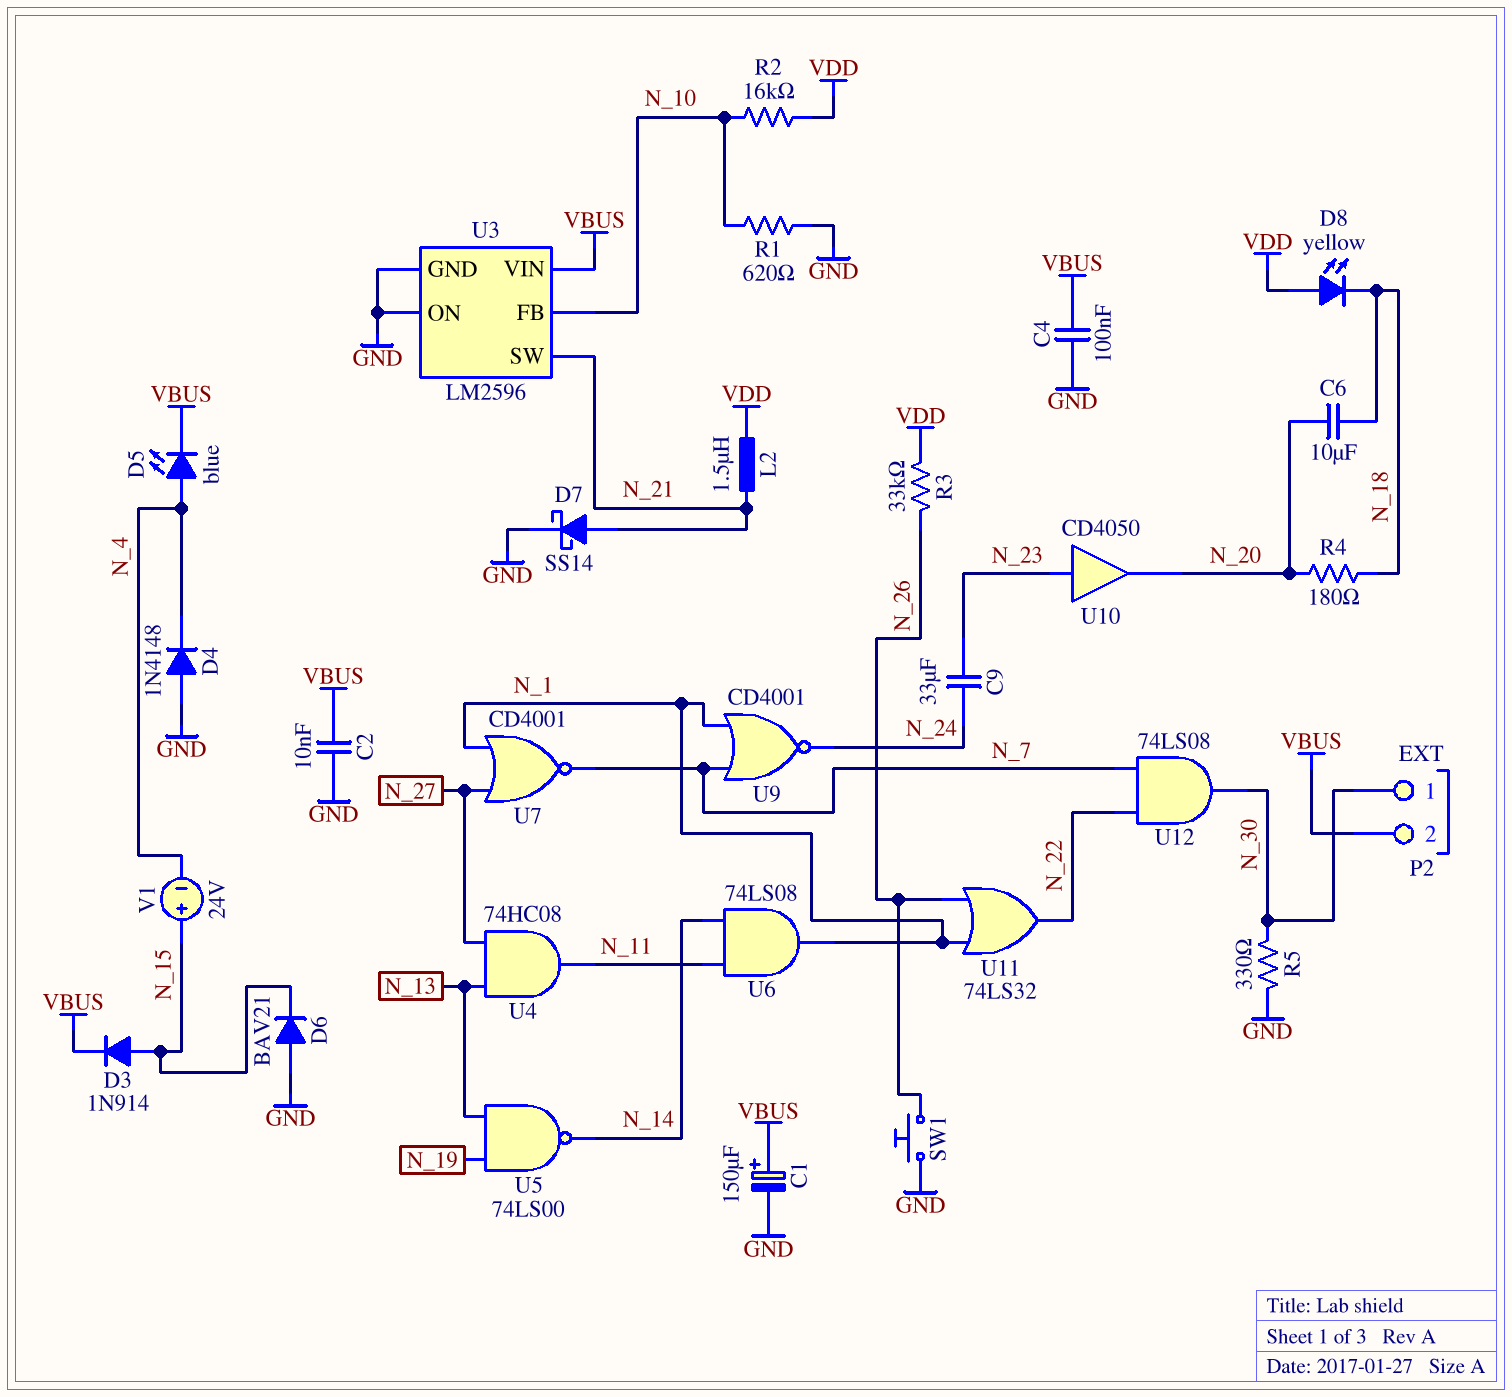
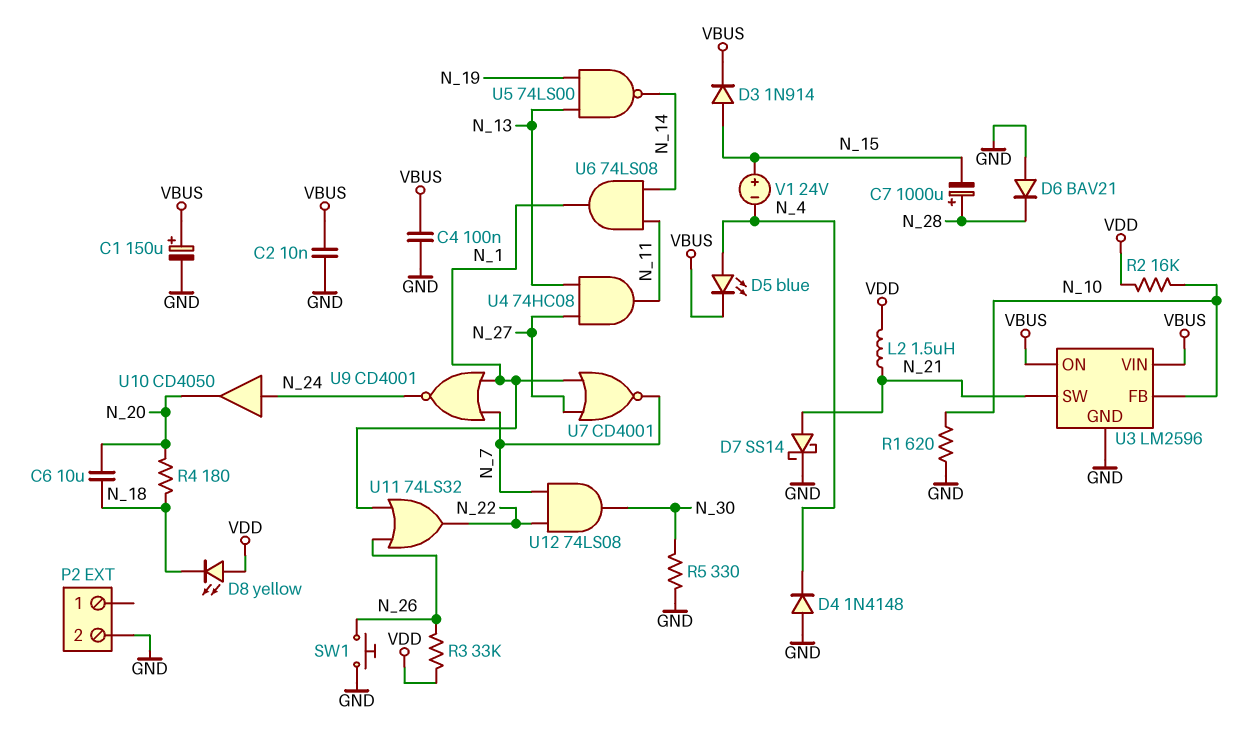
C7: none -> 1000uF (plus N_28, minus N_15)
C9: 33uF (N_23, N_24) -> none
D6: diode BAV21 (A GND, K N_15) -> diode BAV21 (A GND, K N_28)
P2 pin 1: N_30 -> none
P2 pin 2: VBUS -> GND
U3 pin ON: GND -> VBUS
U10: buffer CD4050 (in N_23, out N_20) -> buffer CD4050 (in N_24, out N_20)

